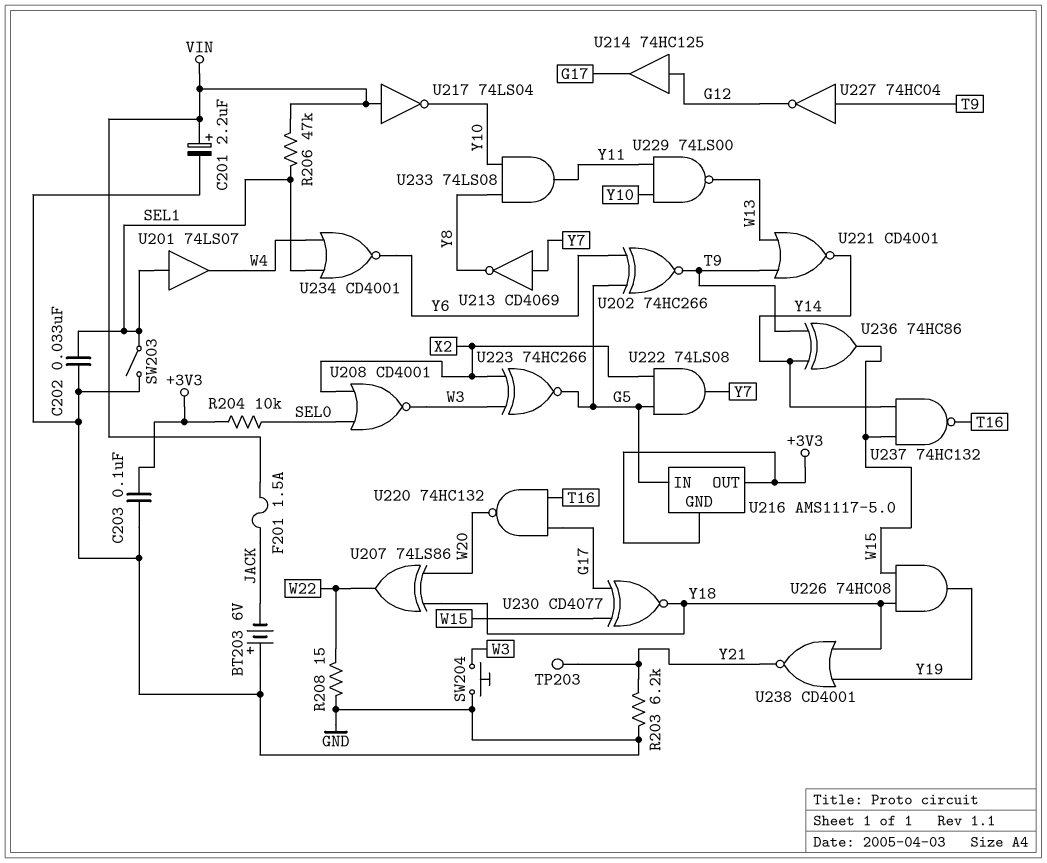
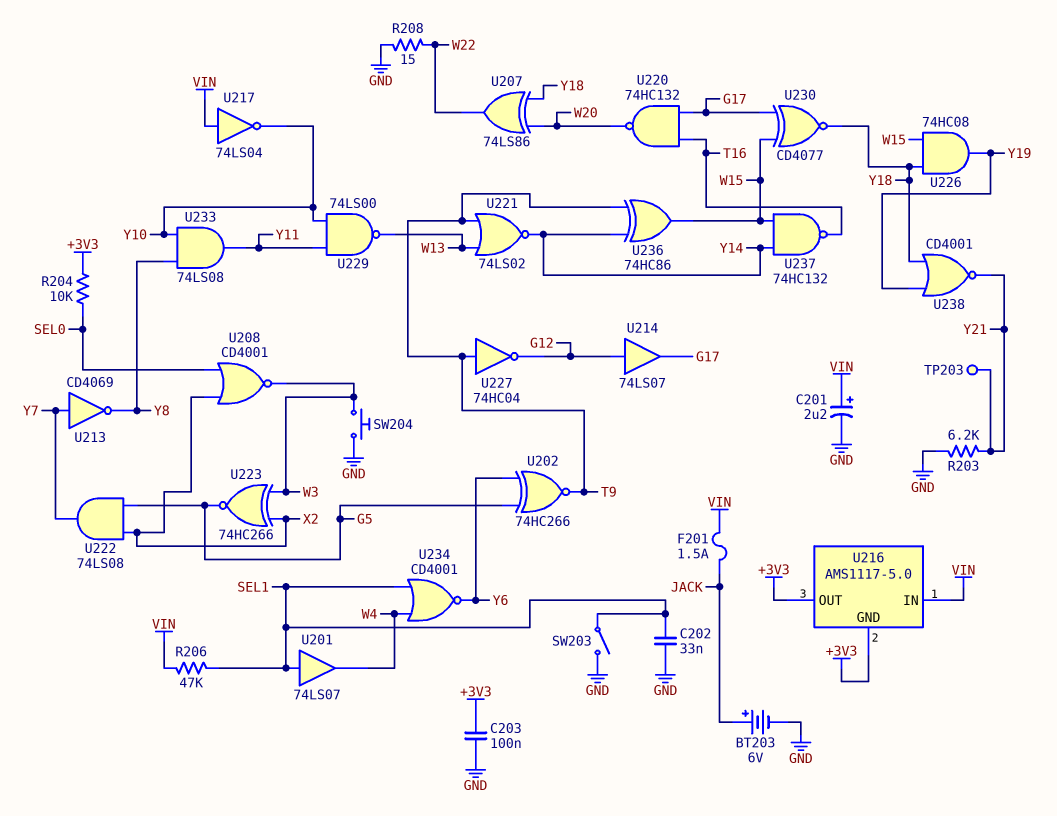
BT203: 6V (plus GND, minus JACK) -> 6V (plus JACK, minus GND)
U214: buffer 74HC125 (in G12, out G17) -> buffer 74LS07 (in G12, out G17)
U216 pin IN: G5 -> VIN
U221: NOR CD4001 (in T9, in W13, out Y14) -> NOR 74LS02 (in T9, in W13, out Y14)

